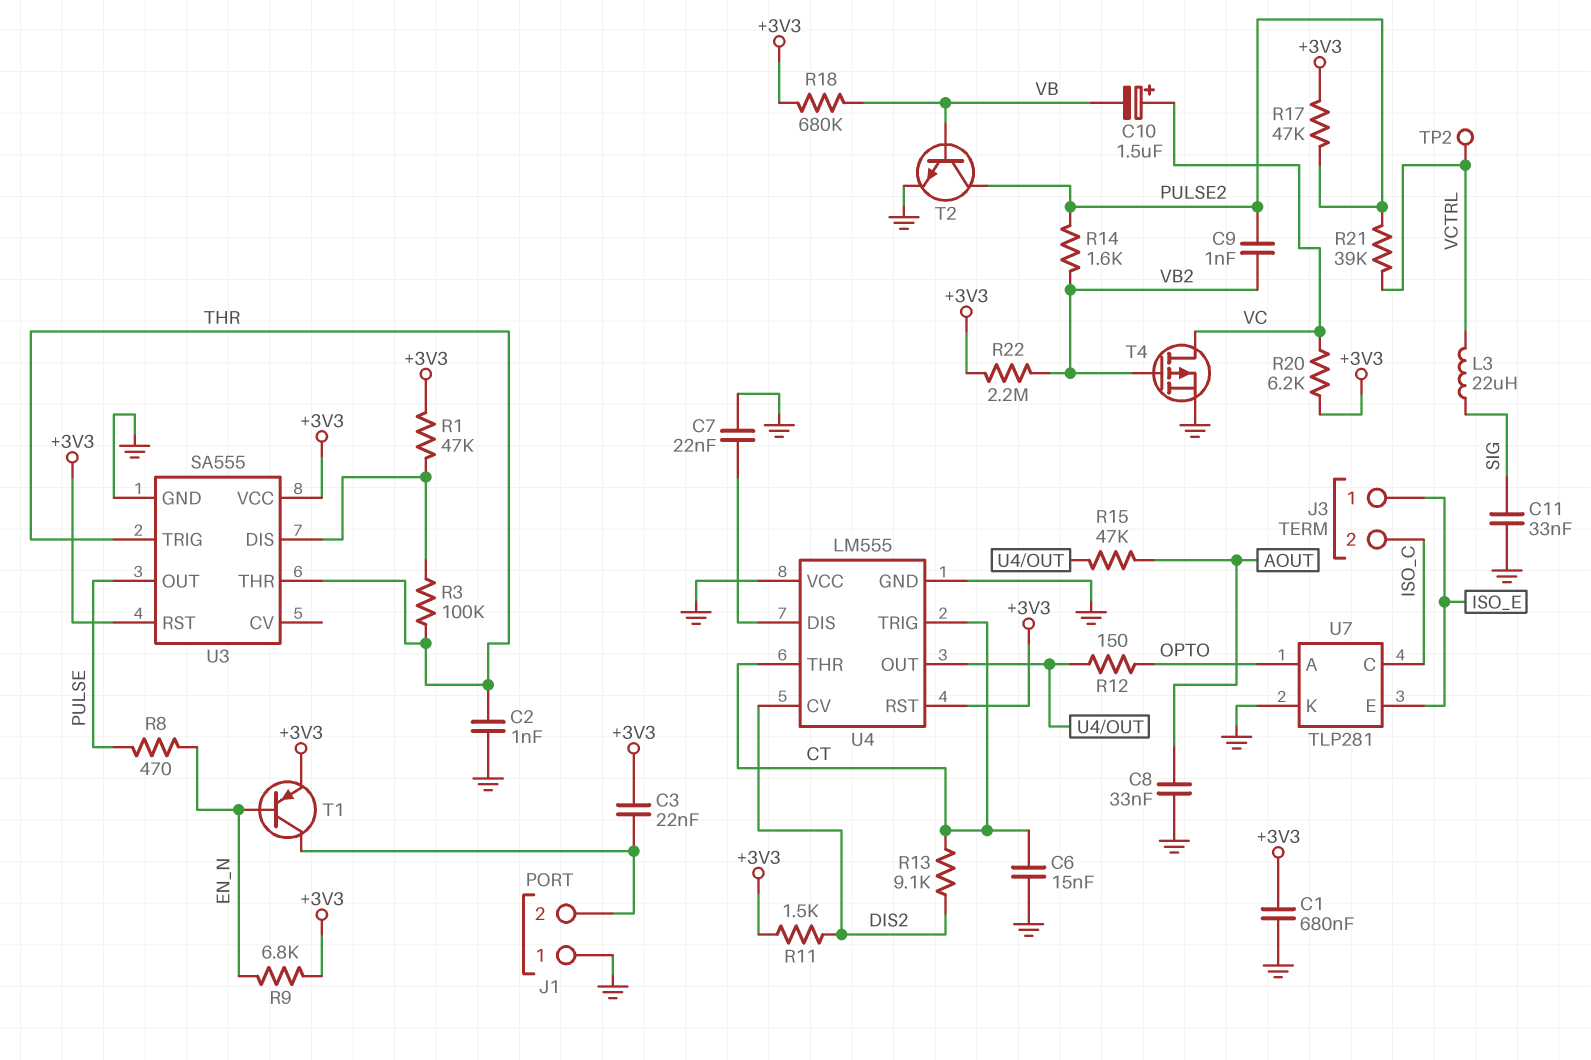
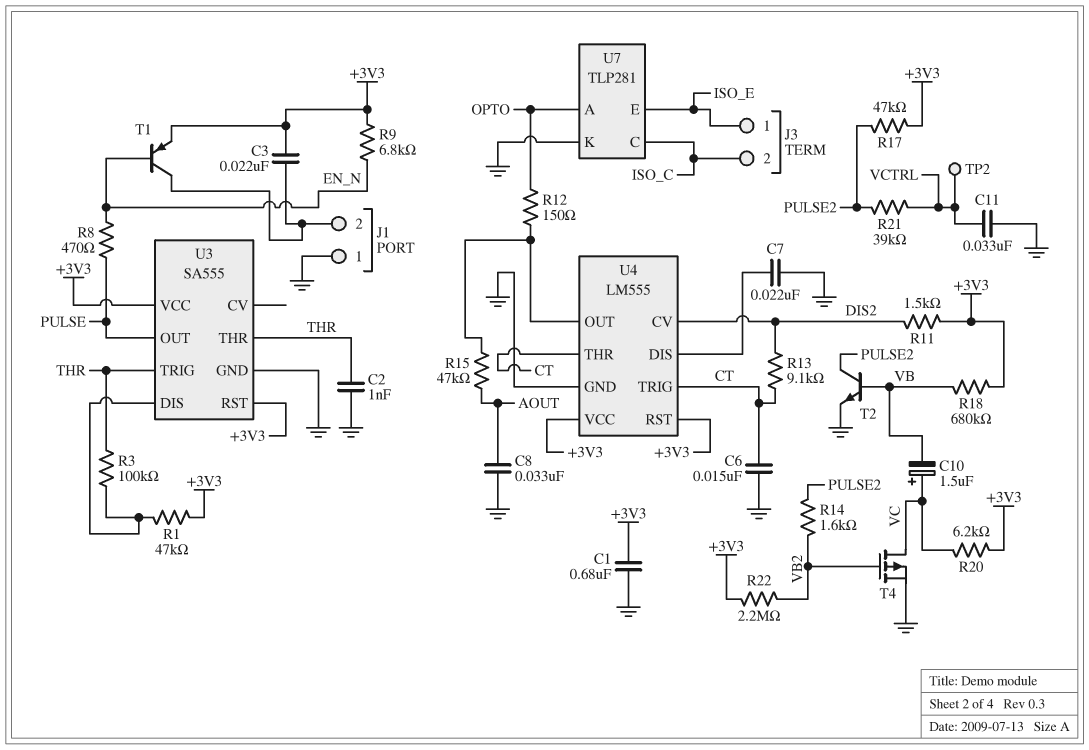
C9: 1nF (PULSE2, VB2) -> none
C11: 33nF (GND, SIG) -> 33nF (GND, VCTRL)
L3: 22uH (SIG, VCTRL) -> none
U4 pin VCC: GND -> +3V3

